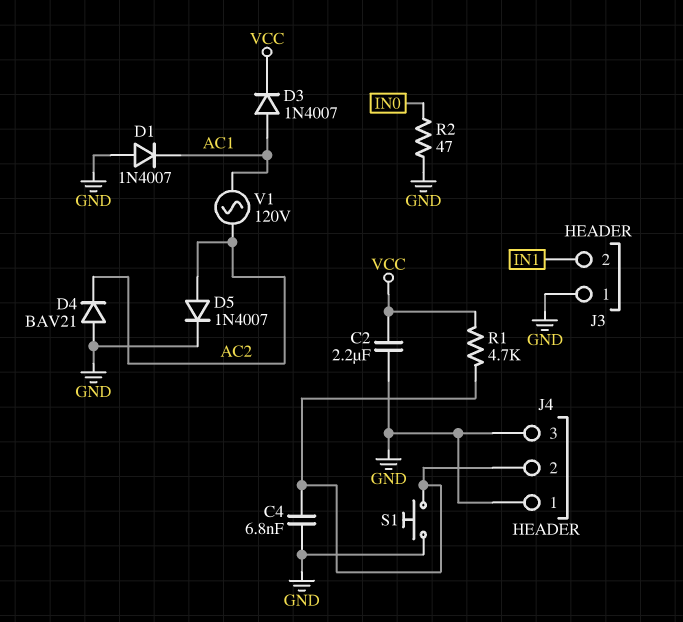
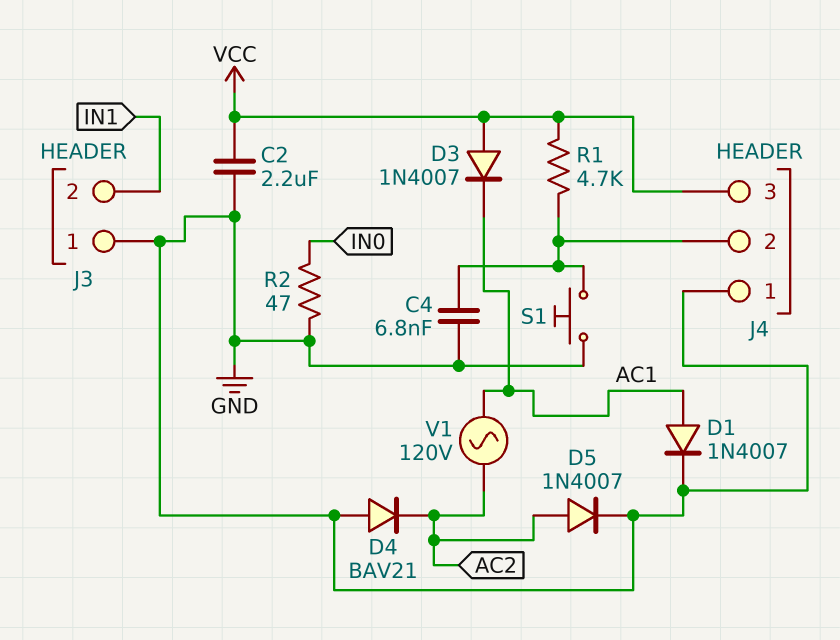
D1: diode 1N4007 (A GND, K AC1) -> diode 1N4007 (A AC1, K GND)
D3: diode 1N4007 (A AC1, K VCC) -> diode 1N4007 (A VCC, K AC1)
J4 pin 3: GND -> VCC

